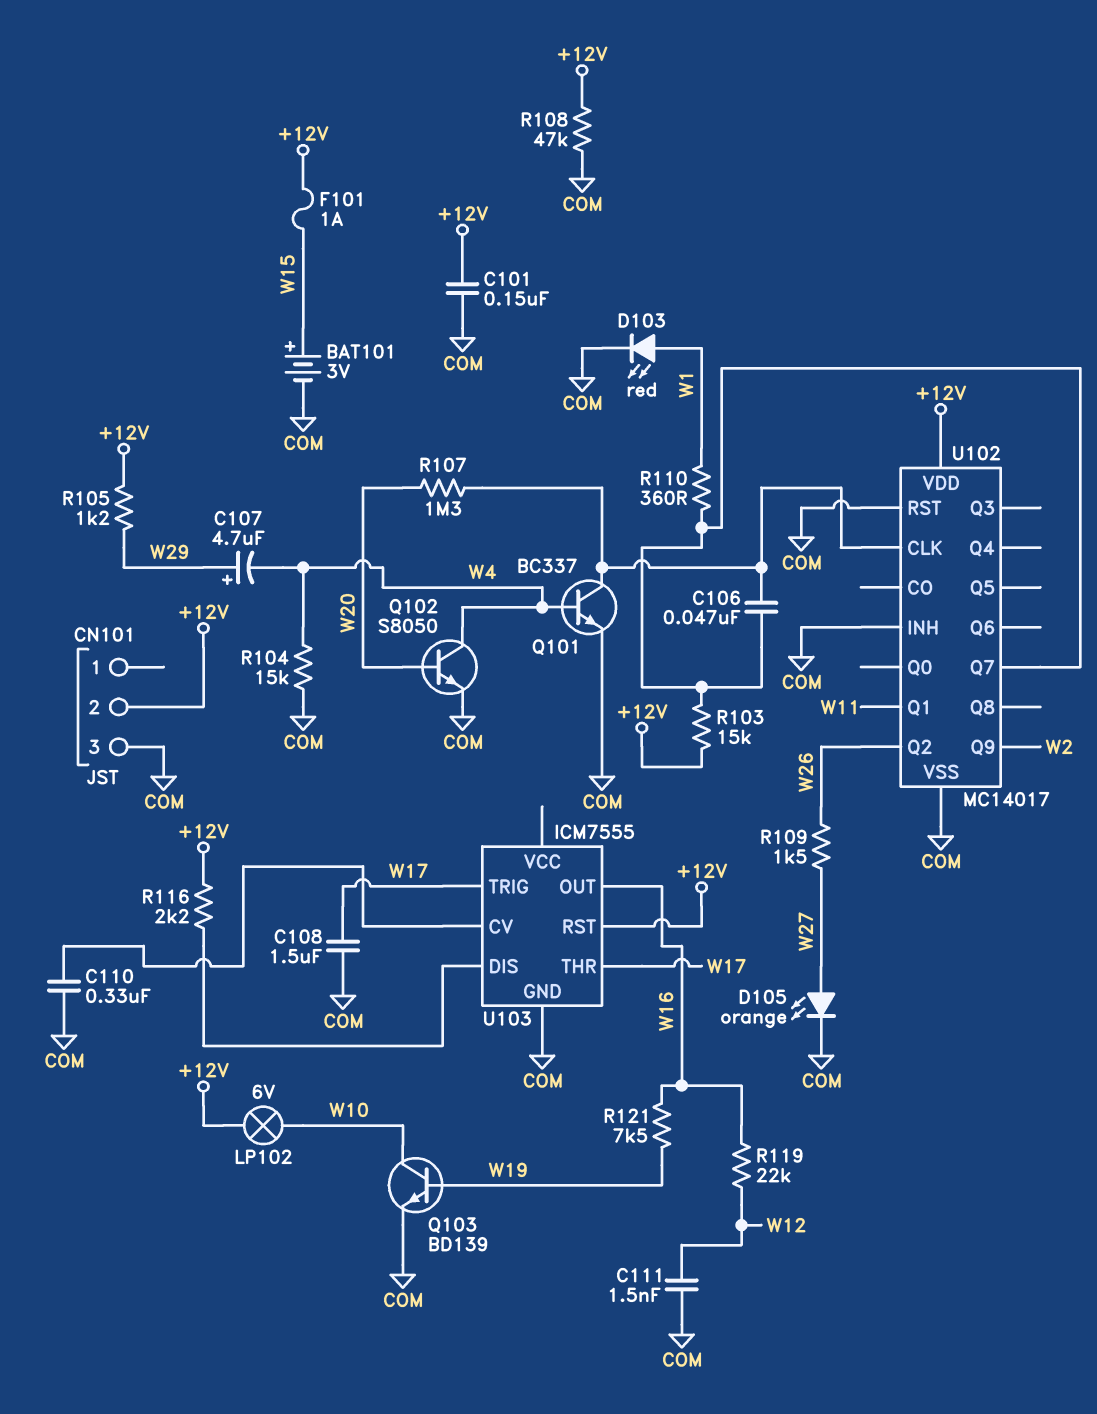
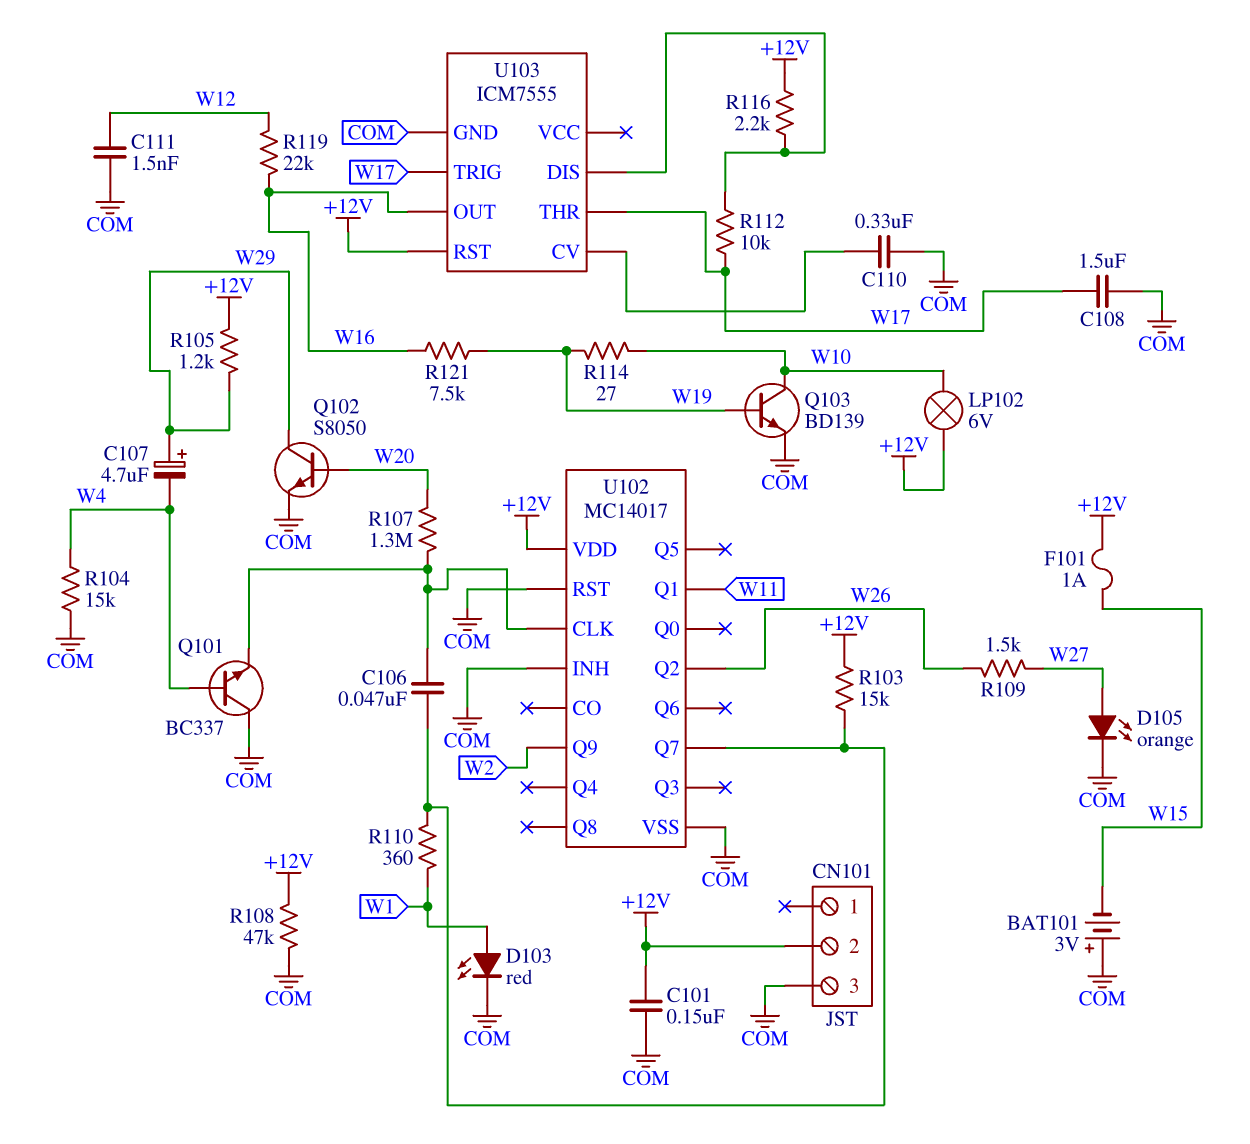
BAT101: 3V (plus W15, minus COM) -> 3V (plus COM, minus W15)
Q101: NPN BC337 (B W4, C U102/CLK, E COM) -> NPN BC337 (B W4, C COM, E U102/CLK)
Q102: NPN S8050 (B W20, C W4, E COM) -> NPN S8050 (B W20, C W29, E COM)
R112: none -> 10k (U103/DIS, W17)
R114: none -> 27 (W10, W19)

